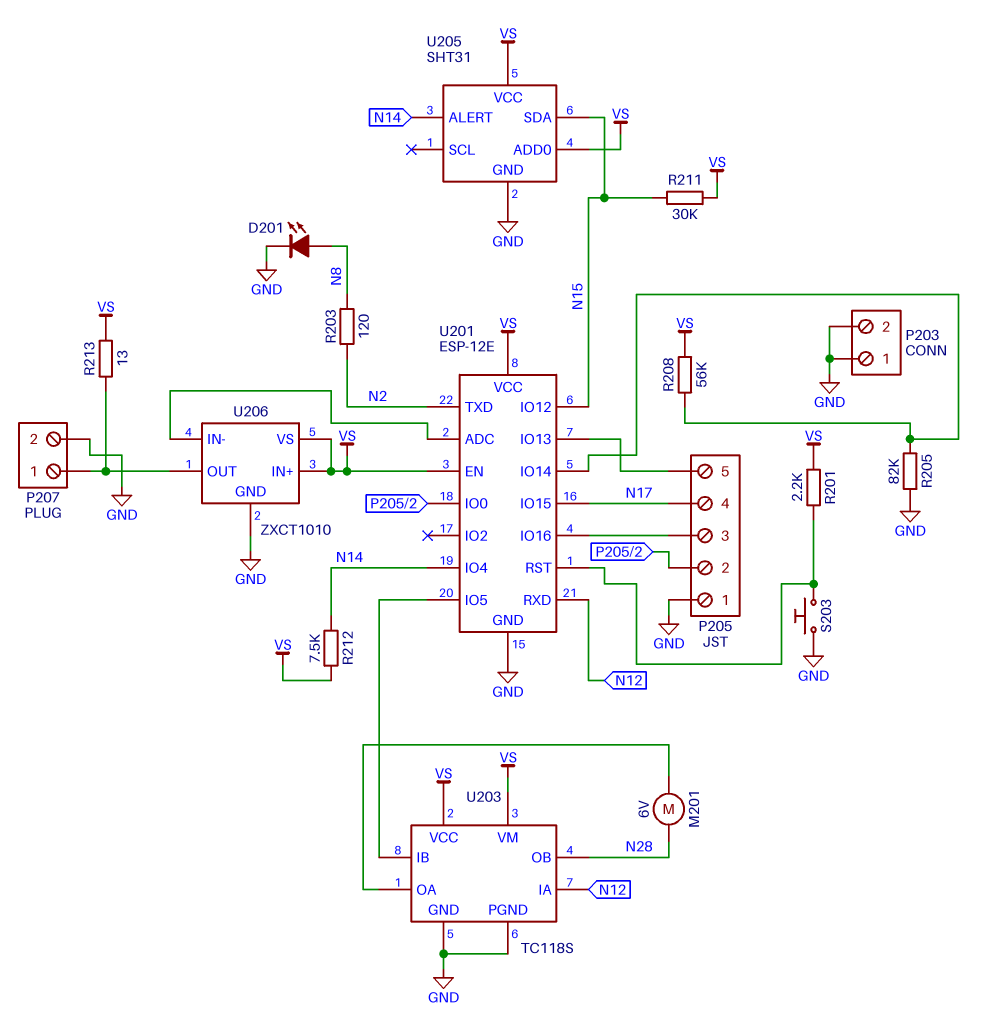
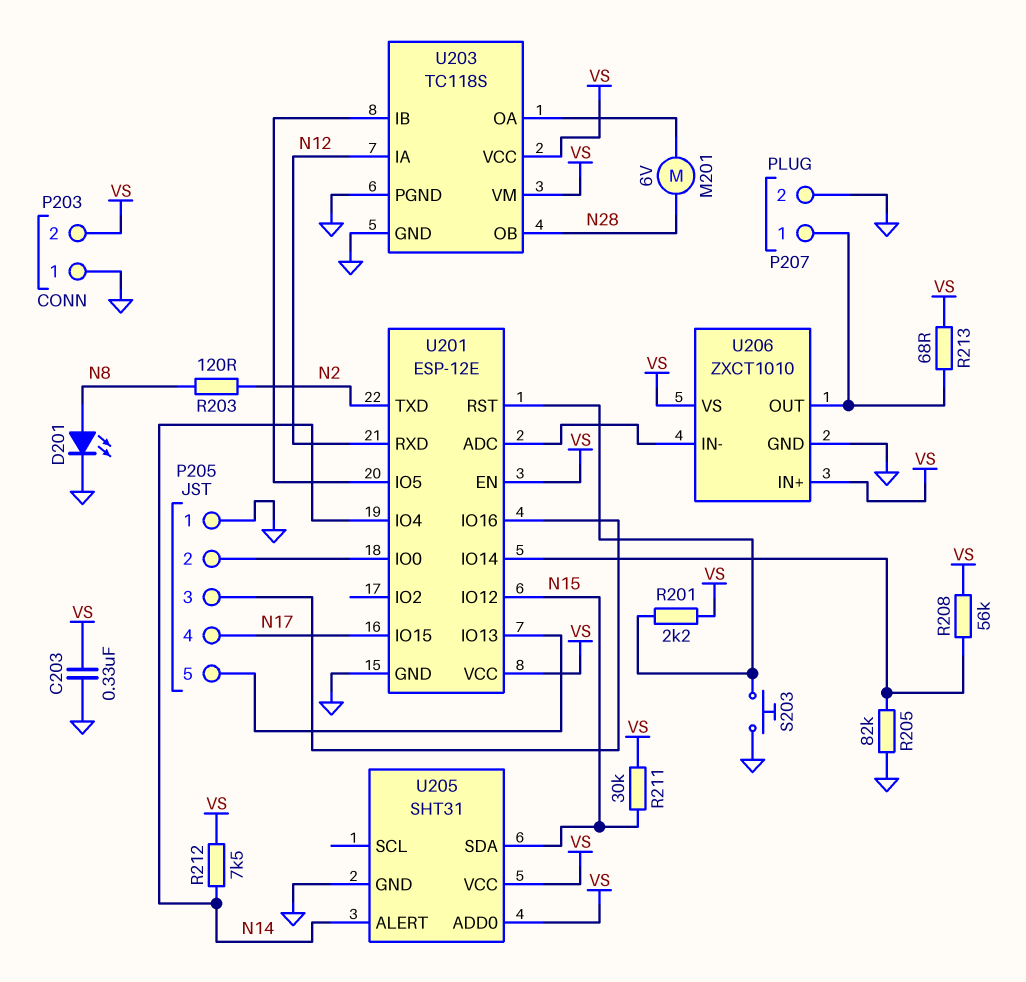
C203: none -> 330nF (GND, VS)
P203 pin 2: GND -> VS
R213: 13 (P207/1, VS) -> 68 (P207/1, VS)

